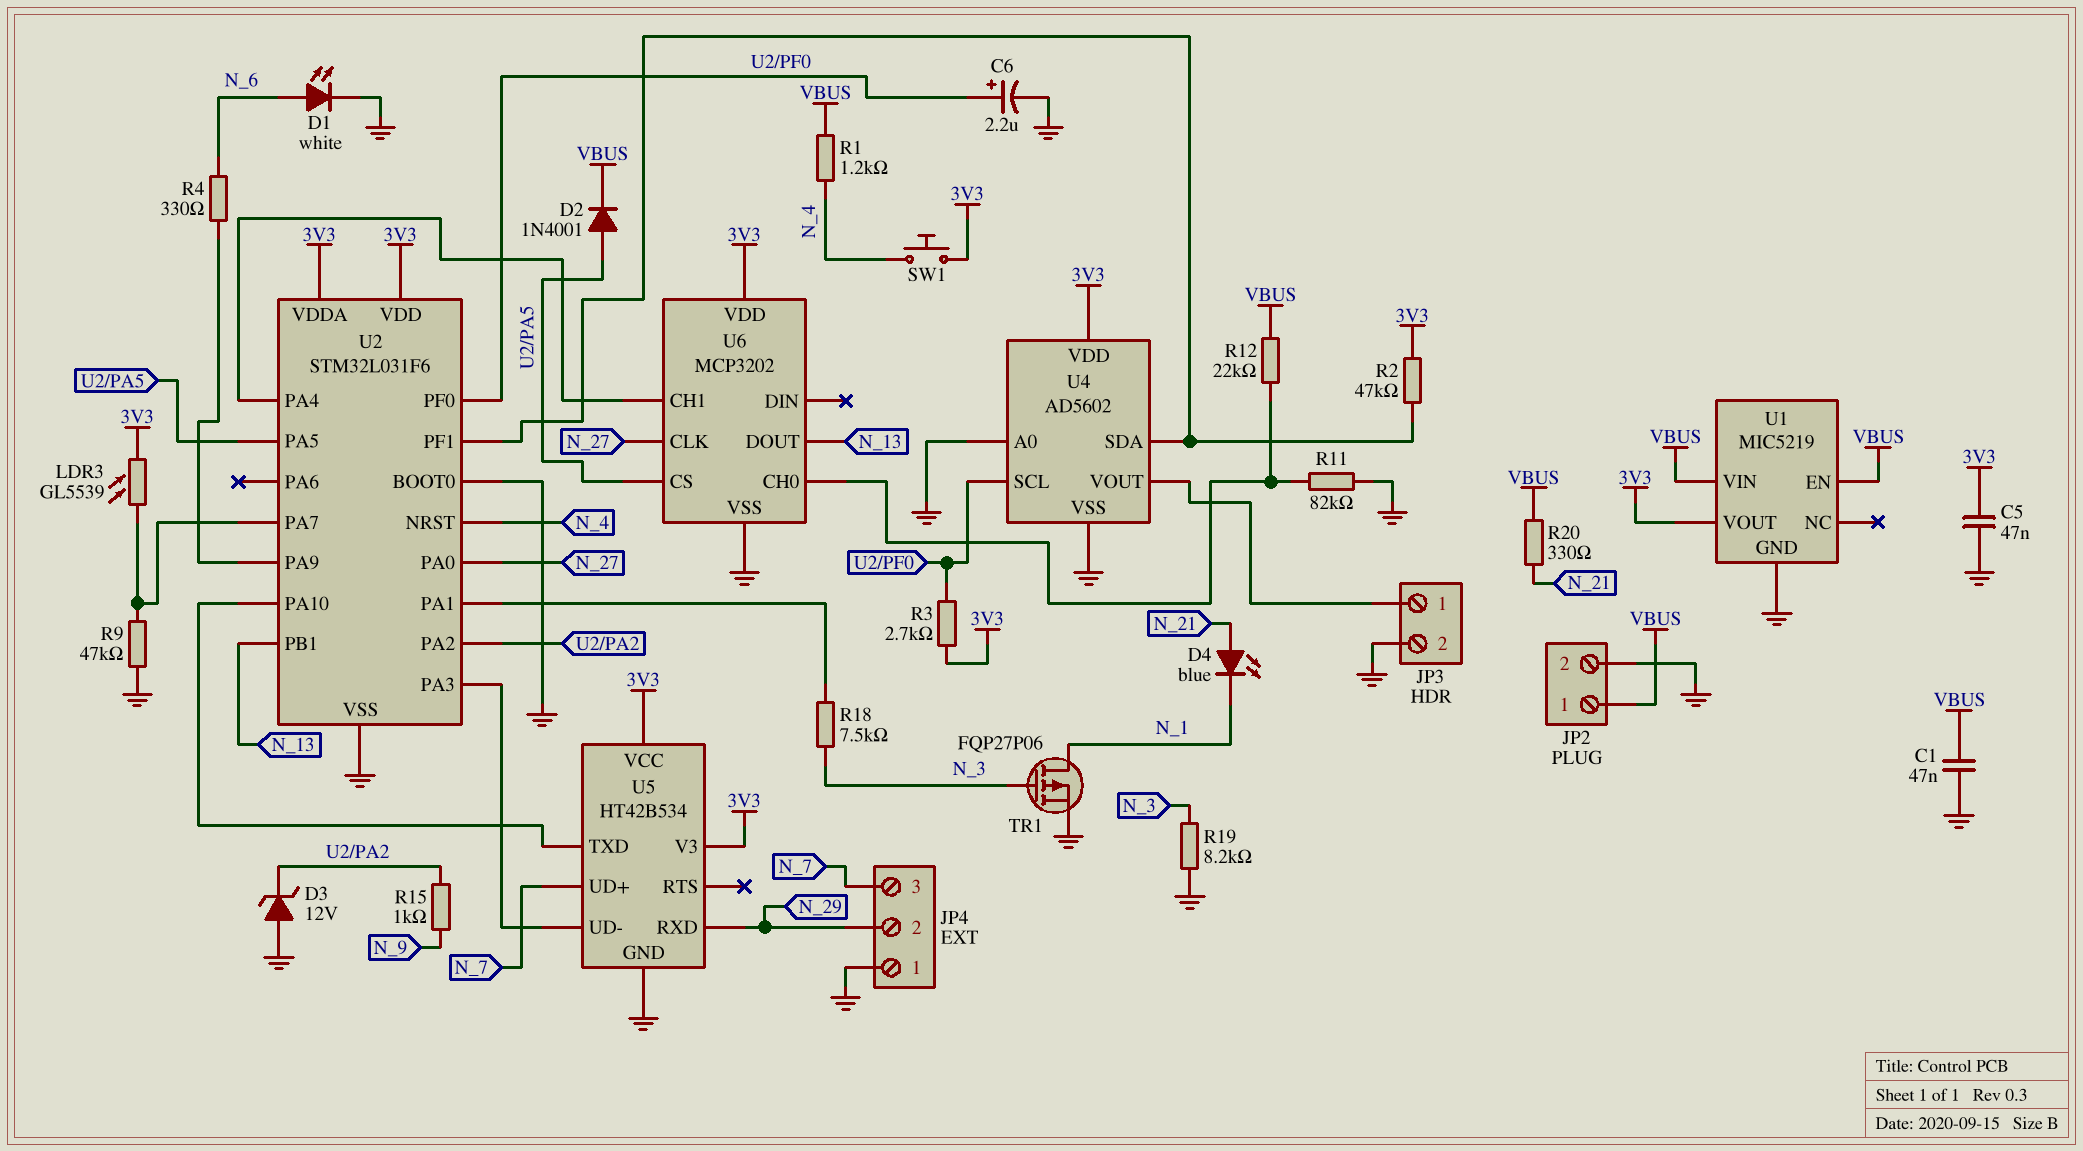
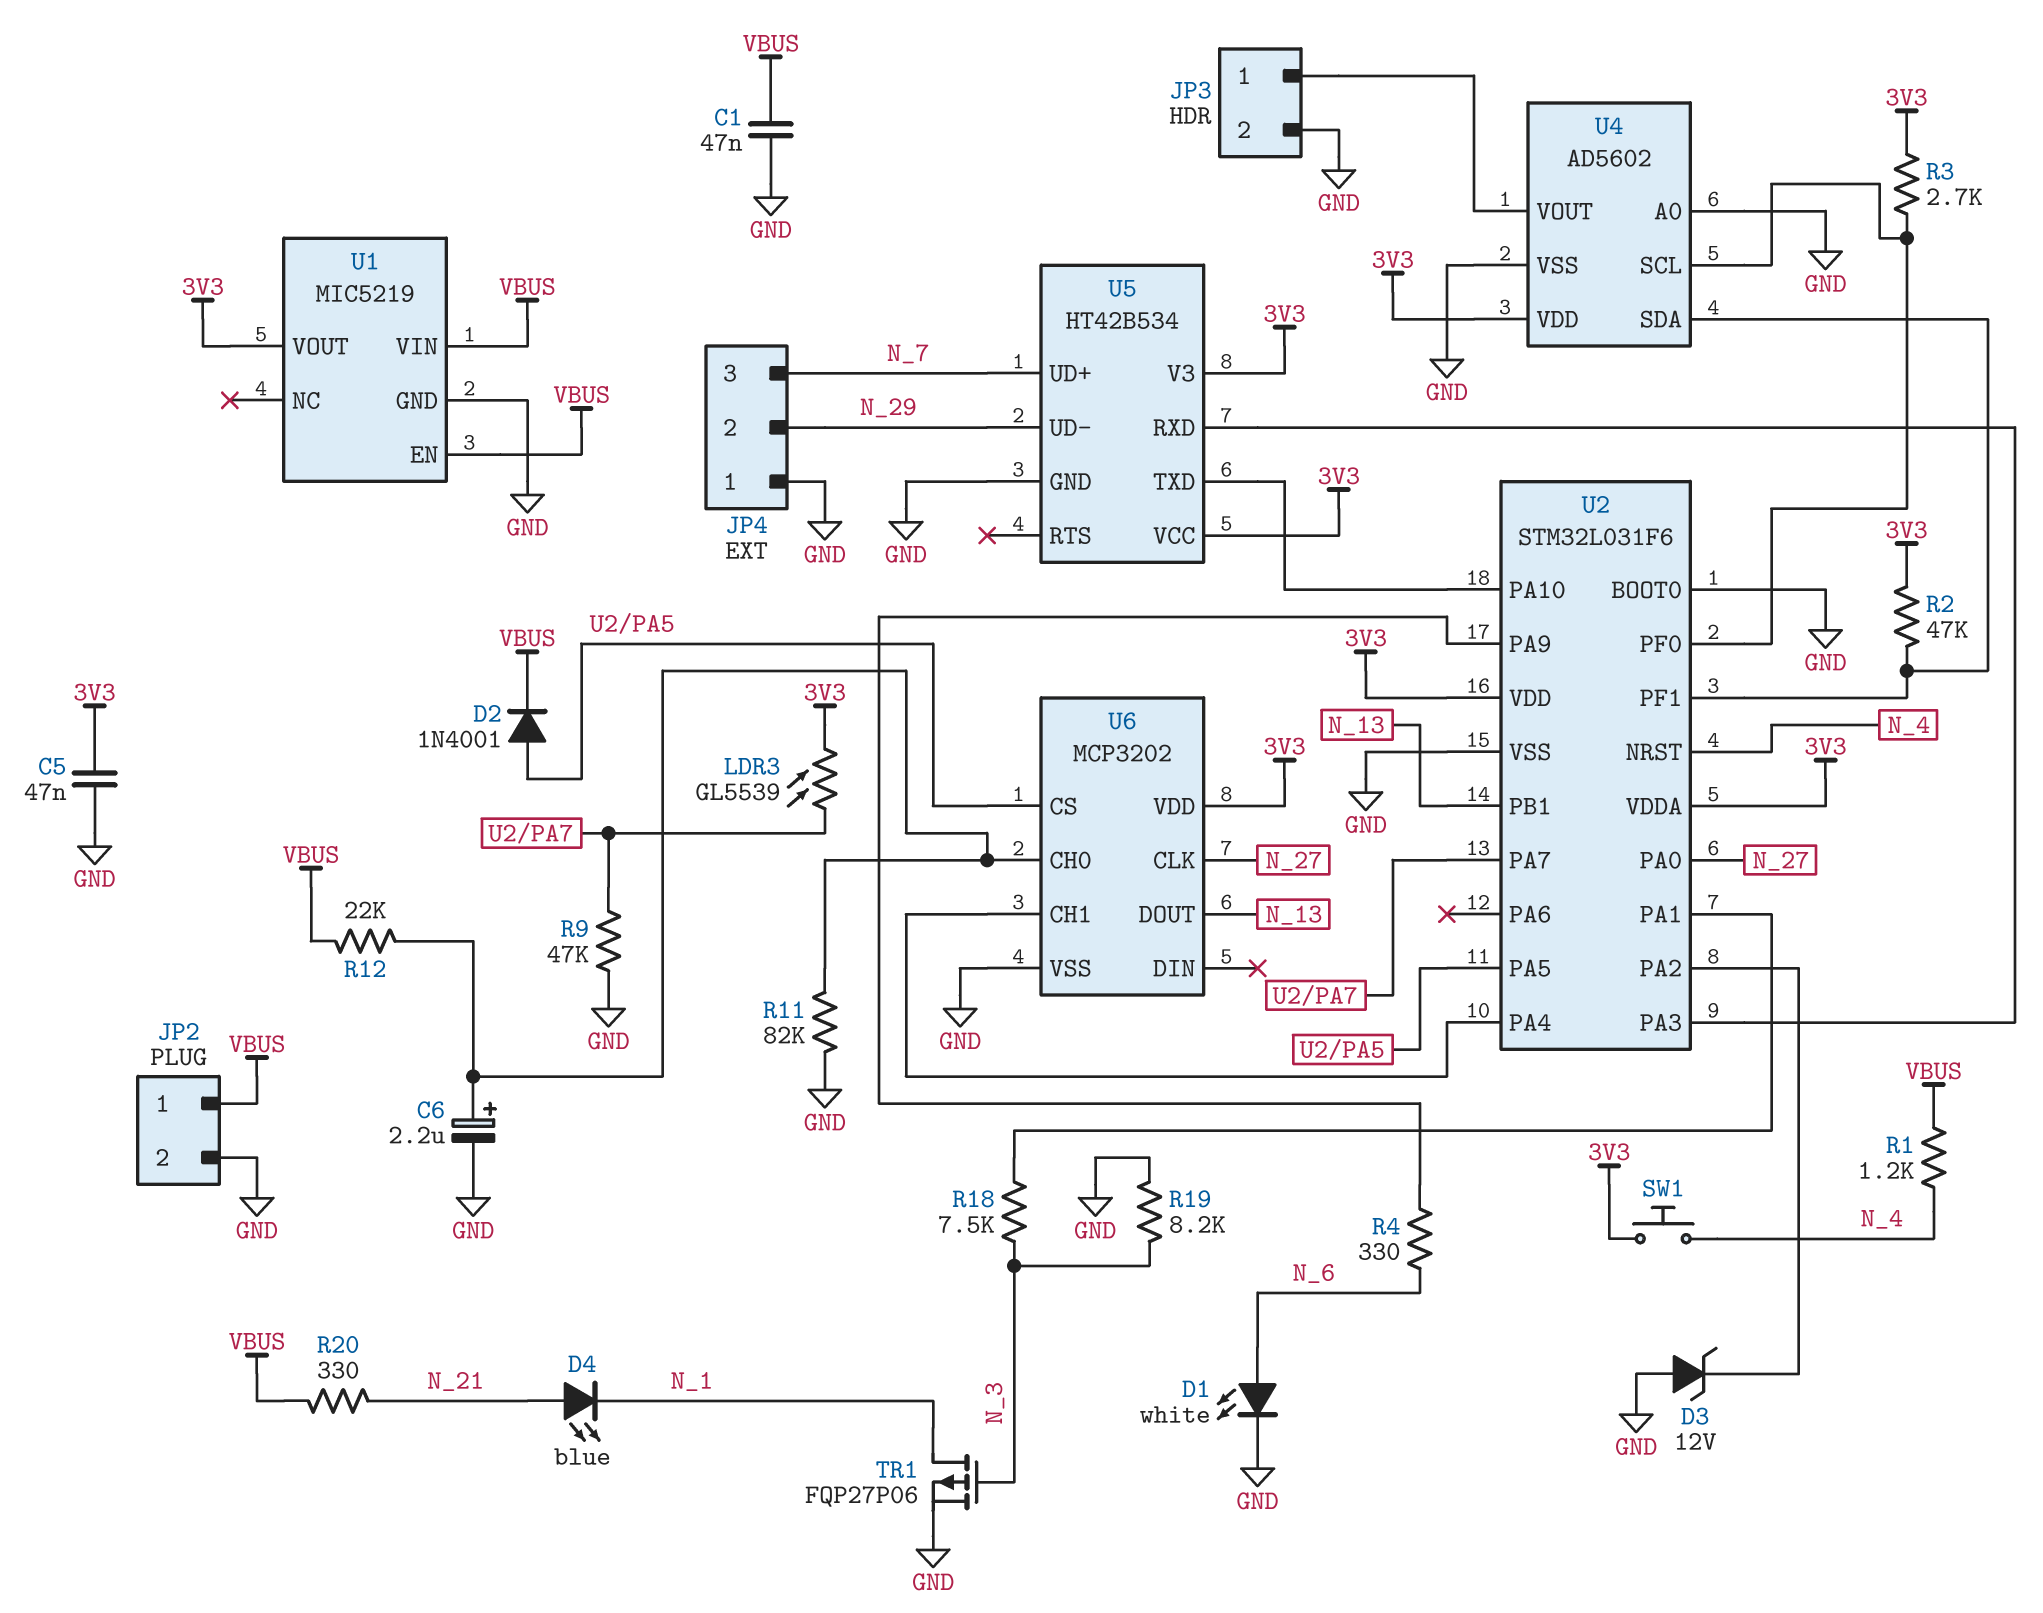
C6: 2.2uF (plus U2/PF0, minus GND) -> 2.2uF (plus U6/CH0, minus GND)
R15: 1k (N_9, U2/PA2) -> none
U5 pin RXD: N_29 -> U2/PA3
U5 pin UD-: U2/PA3 -> N_29

